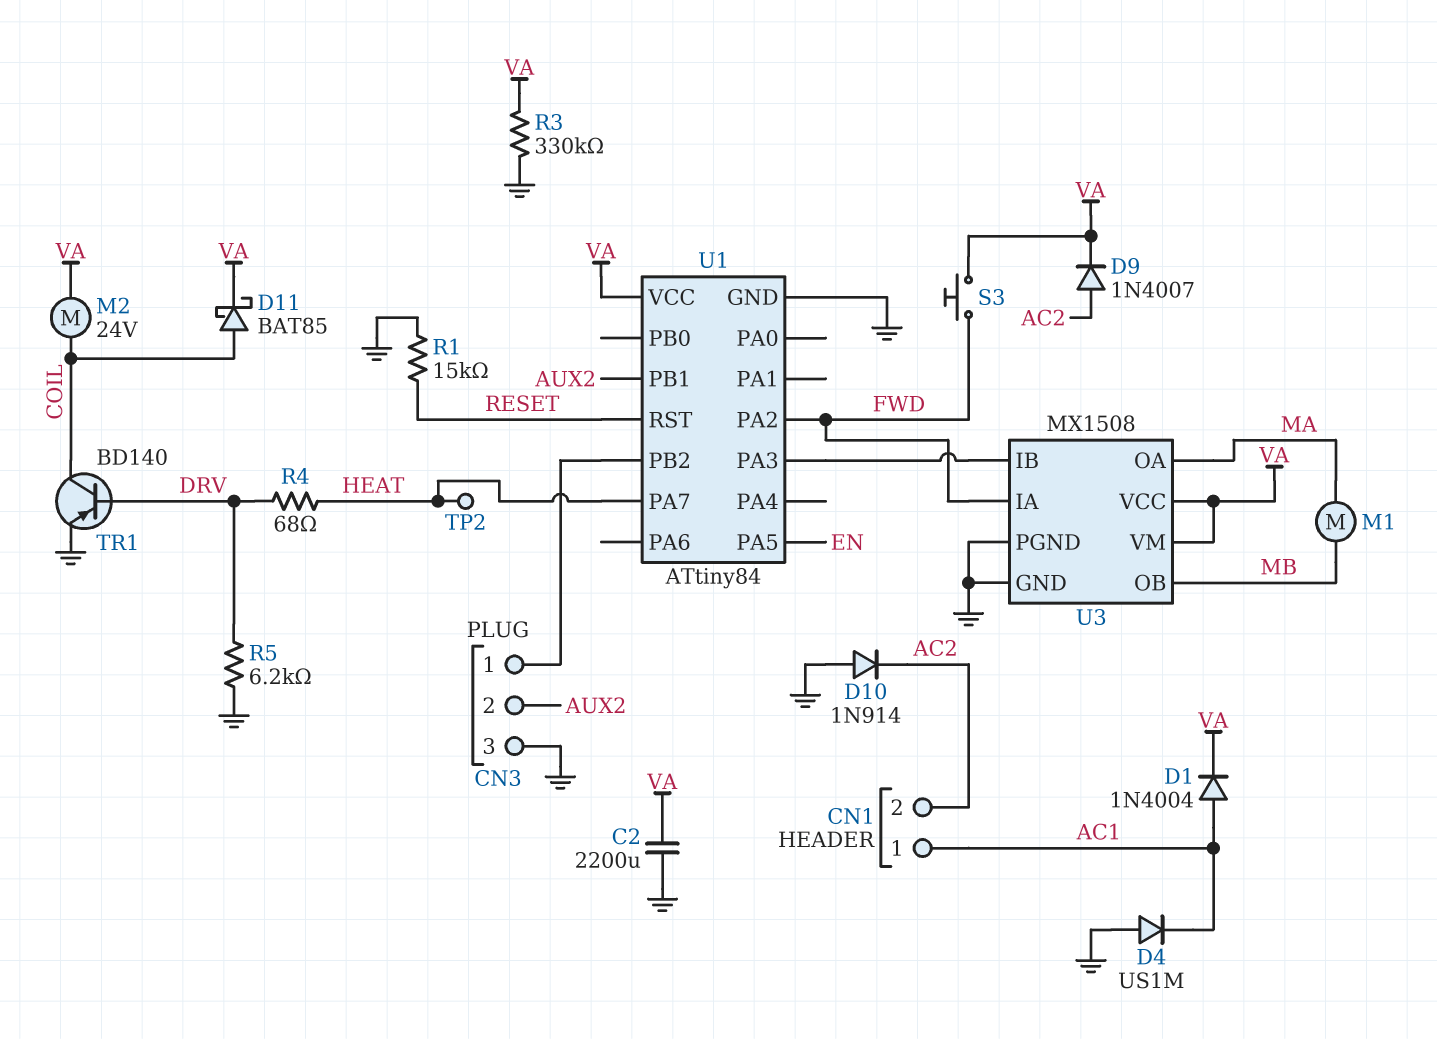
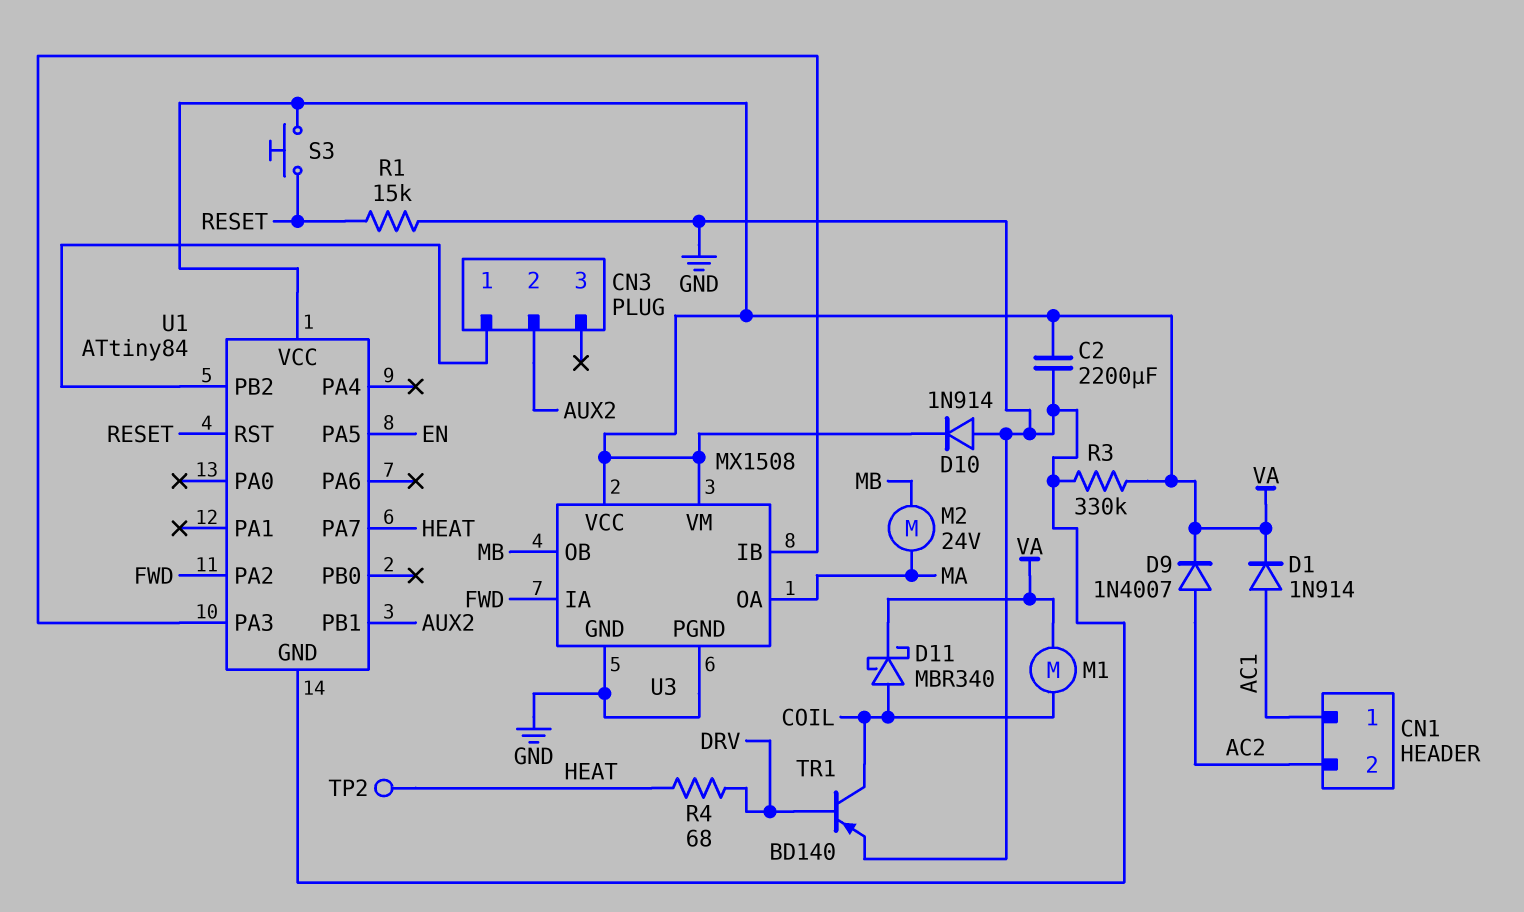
CN3 pin 3: GND -> none
D1: diode 1N4004 (A AC1, K VA) -> diode 1N914 (A AC1, K VA)
D4: diode US1M (A GND, K AC1) -> none
D10: diode 1N914 (A GND, K AC2) -> diode 1N914 (A GND, K VA)
D11: schottky BAT85 (A COIL, K VA) -> schottky MBR340 (A COIL, K VA)
M1: motor (MA, MB) -> motor (COIL, VA)
M2: motor 24V (COIL, VA) -> motor 24V (MA, MB)
R5: 6.2k (DRV, GND) -> none
S3: button (FWD, VA) -> button (RESET, VA)

